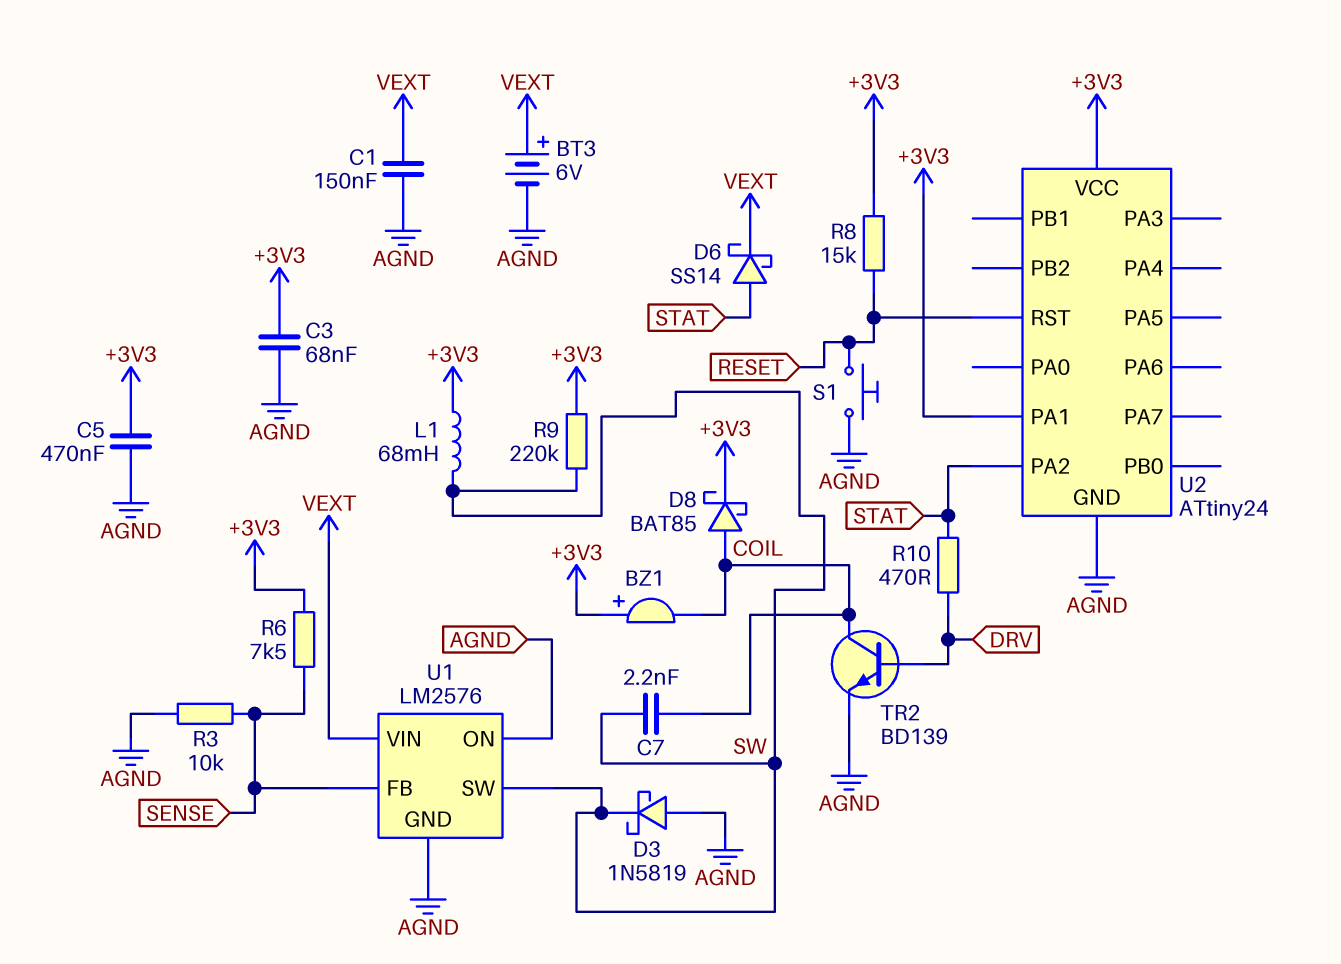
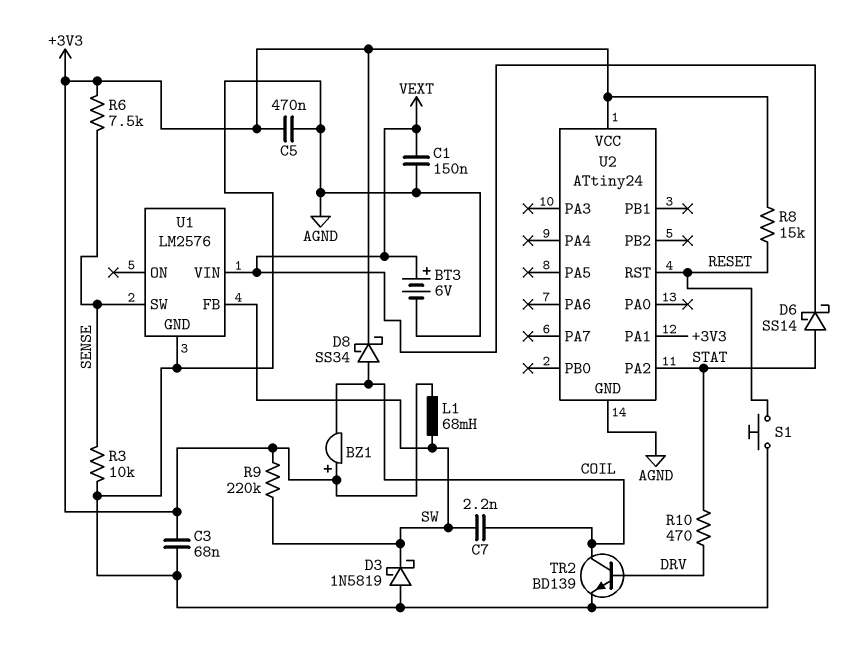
D8: schottky BAT85 (A COIL, K +3V3) -> schottky SS34 (A COIL, K +3V3)
U1 pin FB: SENSE -> SW
U1 pin ON: AGND -> none
U1 pin SW: SW -> SENSE

